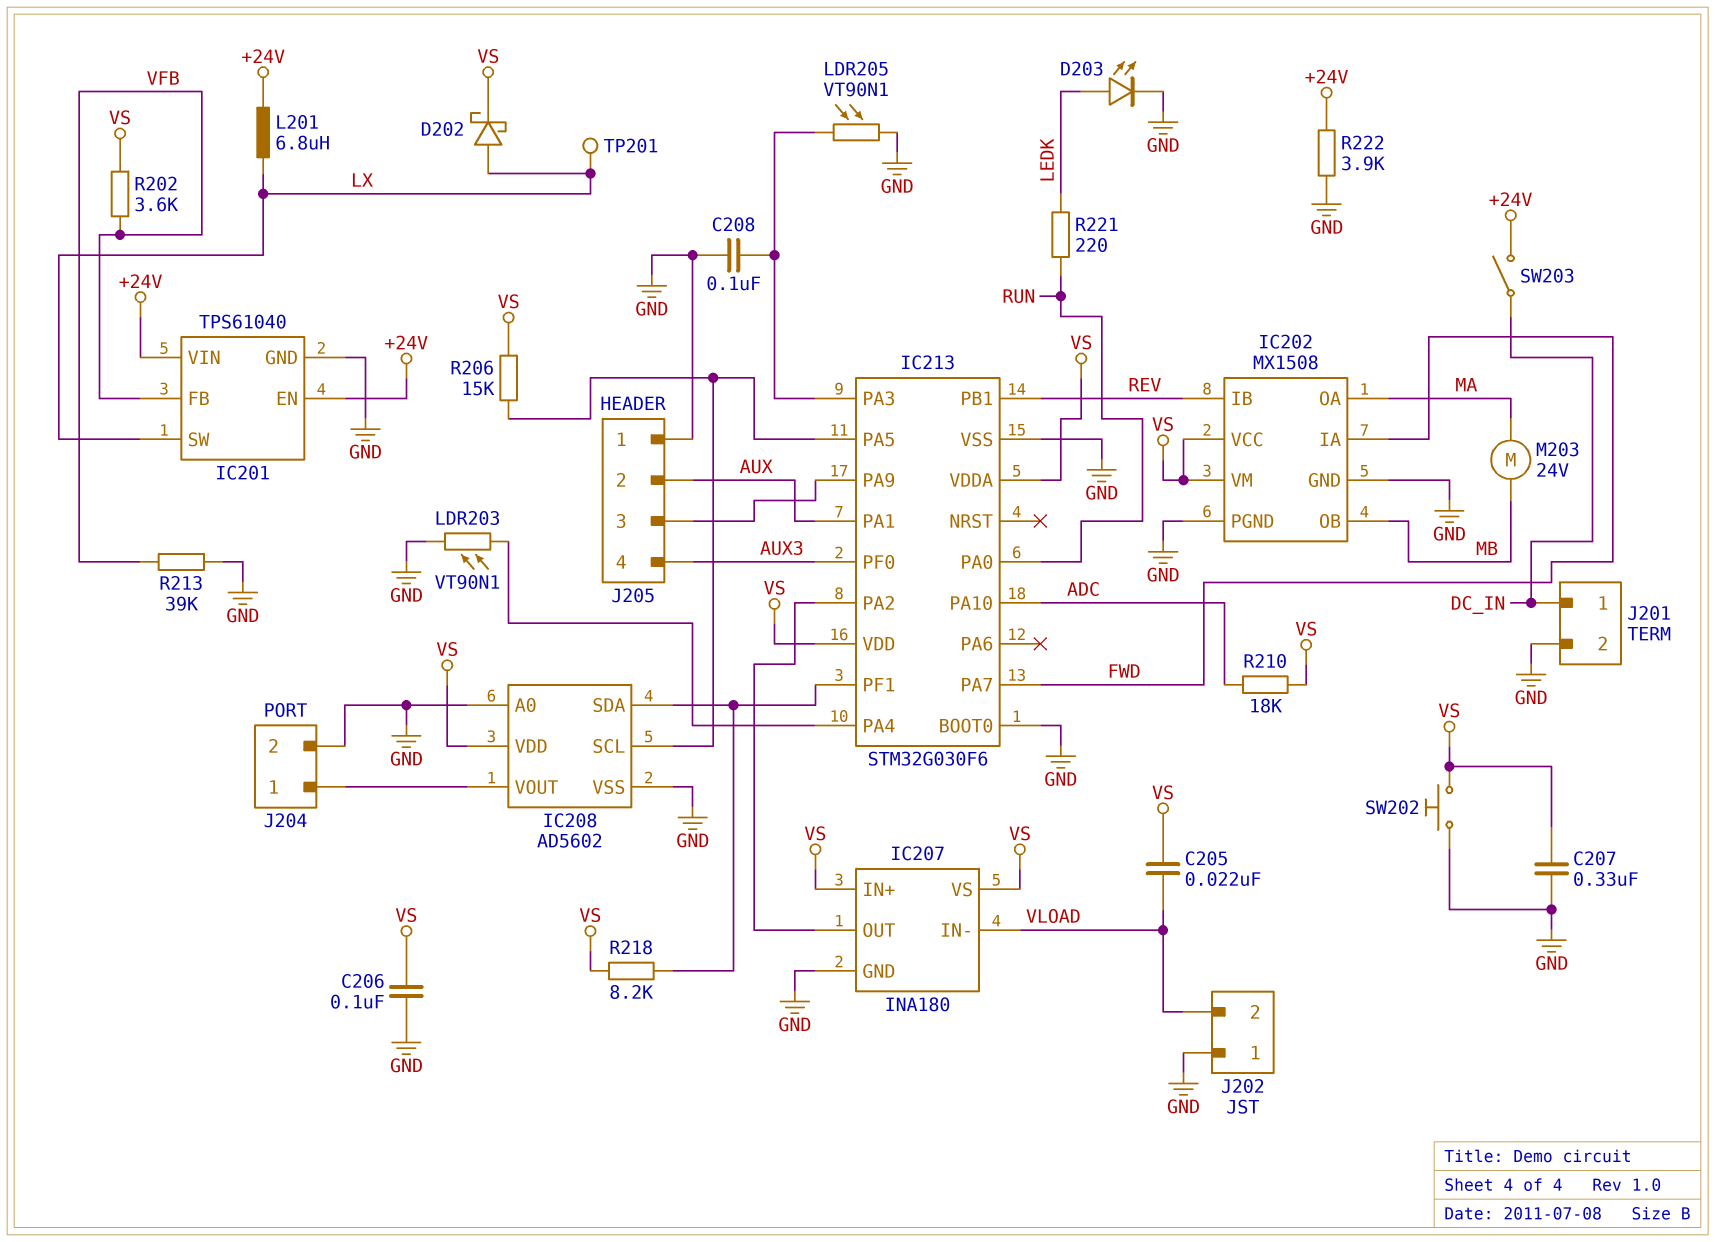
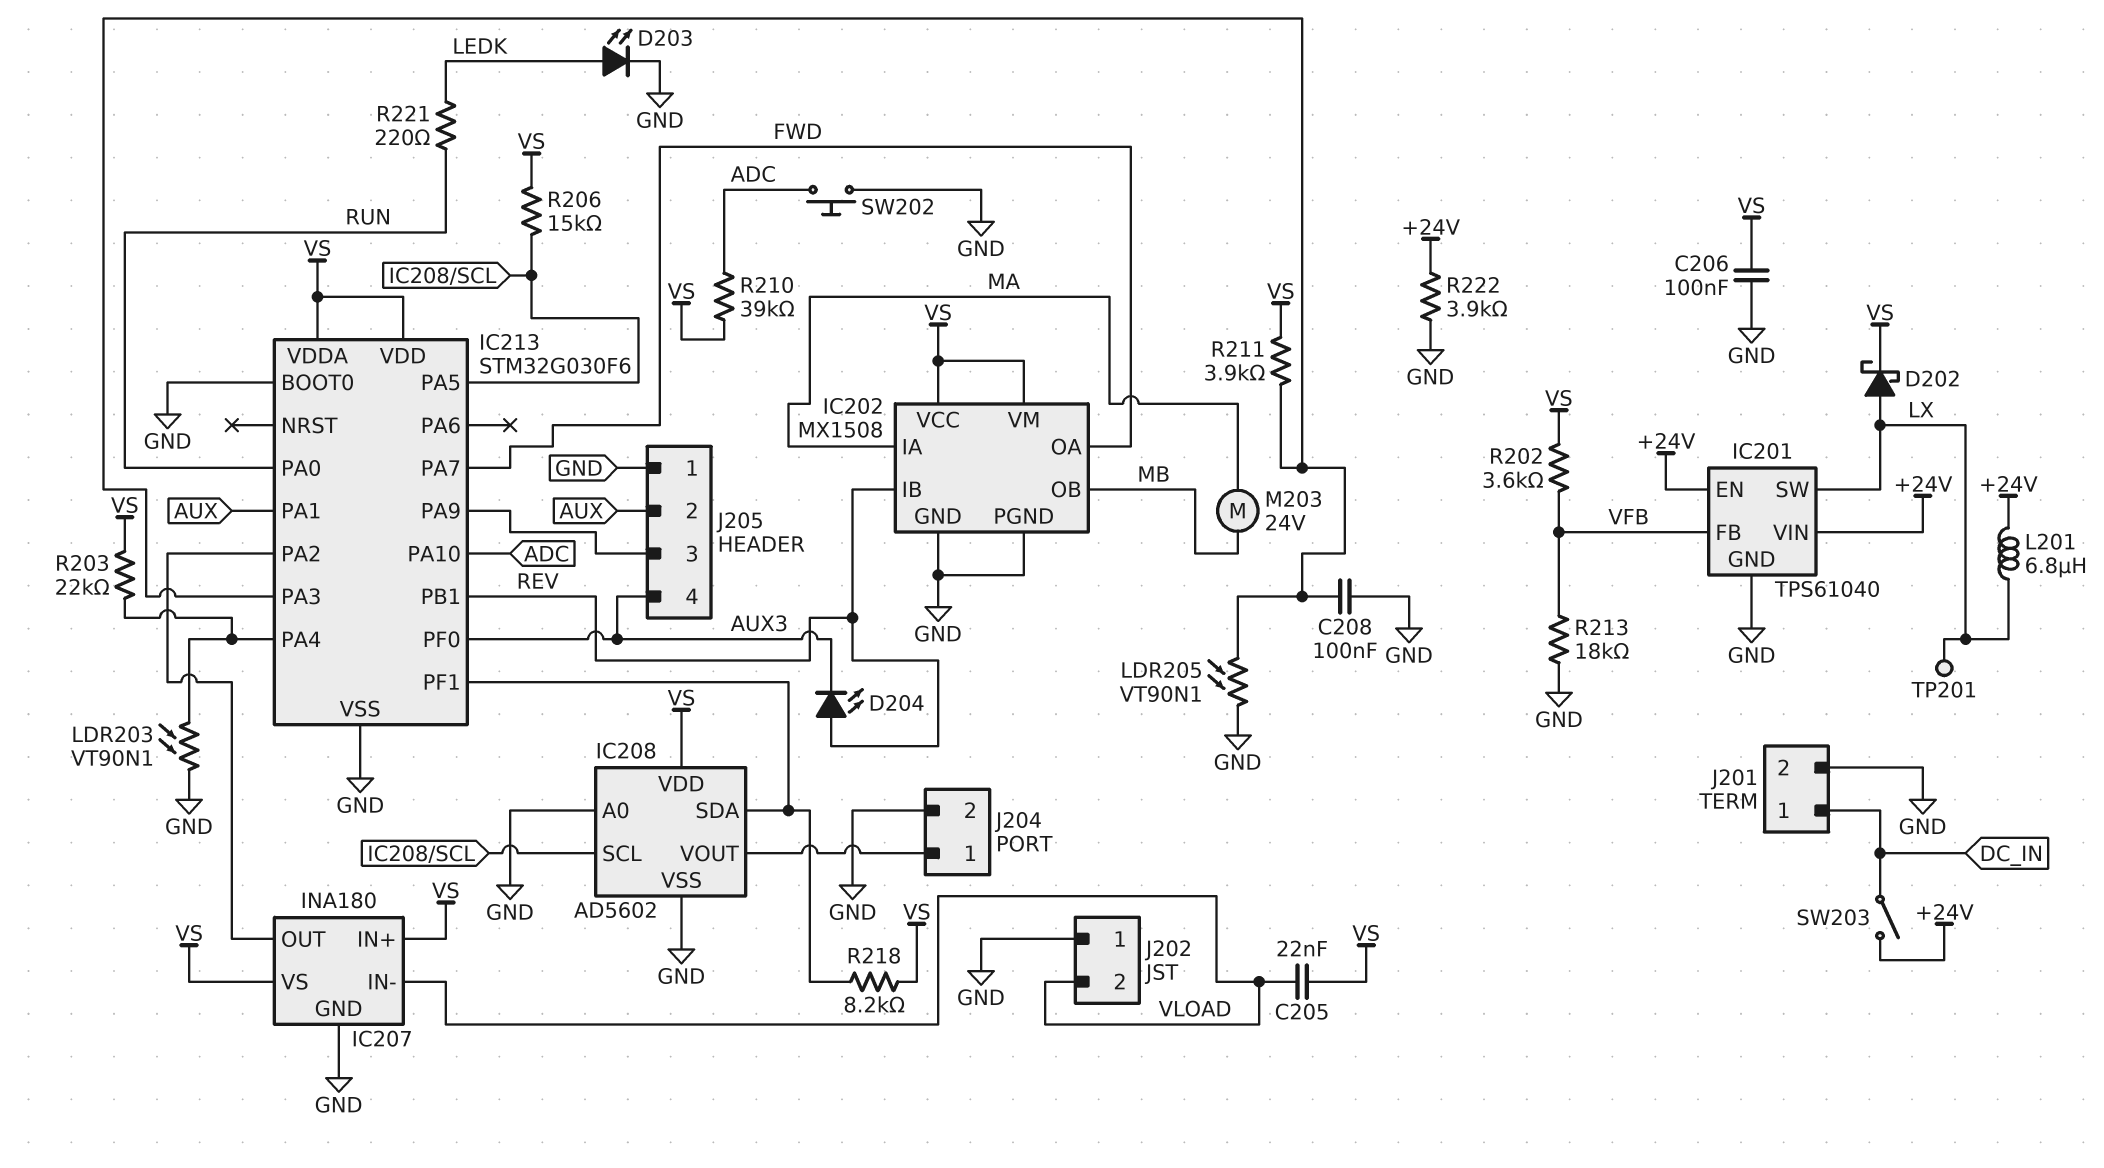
C207: 330nF (GND, VS) -> none
D204: none -> LED (A REV, K AUX3)
IC202 pin IA: FWD -> MA
IC202 pin OA: MA -> FWD
R203: none -> 22k (IC213/PA4, VS)
R210: 18k (ADC, VS) -> 39k (ADC, VS)
R211: none -> 3.9k (IC213/PA3, VS)
R213: 39k (GND, VFB) -> 18k (GND, VFB)
SW202: button (GND, VS) -> button (ADC, GND)

